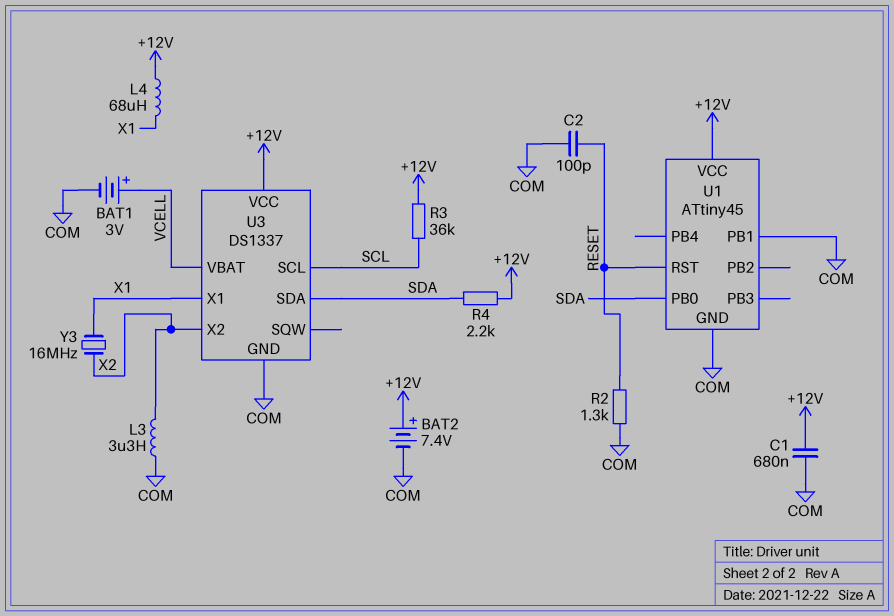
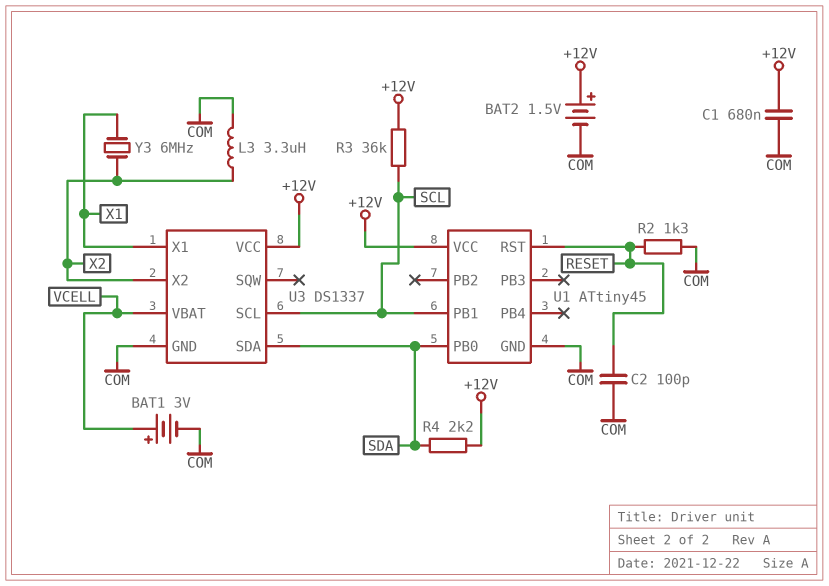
BAT2: 7.4V (plus +12V, minus COM) -> 1.5V (plus +12V, minus COM)
L4: 68uH (+12V, X1) -> none
U1 pin PB1: COM -> SCL
Y3: 16MHz (X1, X2) -> 6MHz (X1, X2)

